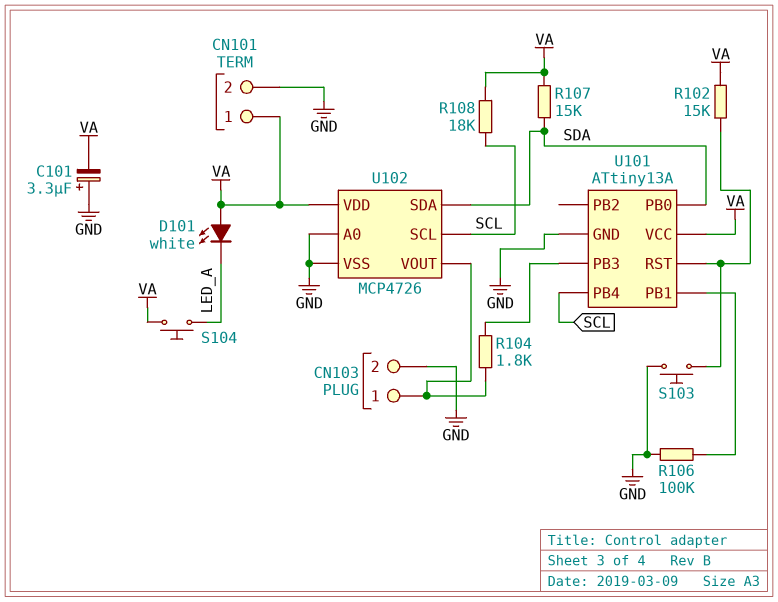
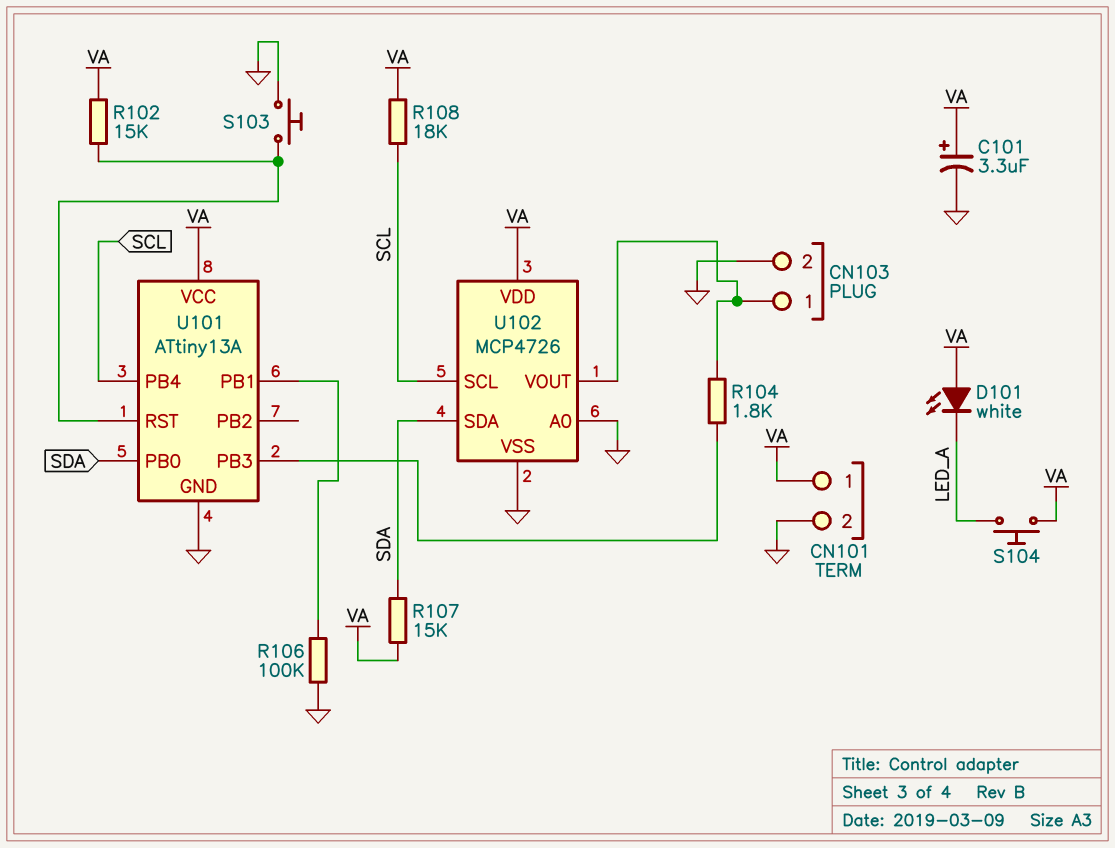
C101: 3.3uF (plus GND, minus VA) -> 3.3uF (plus VA, minus GND)

